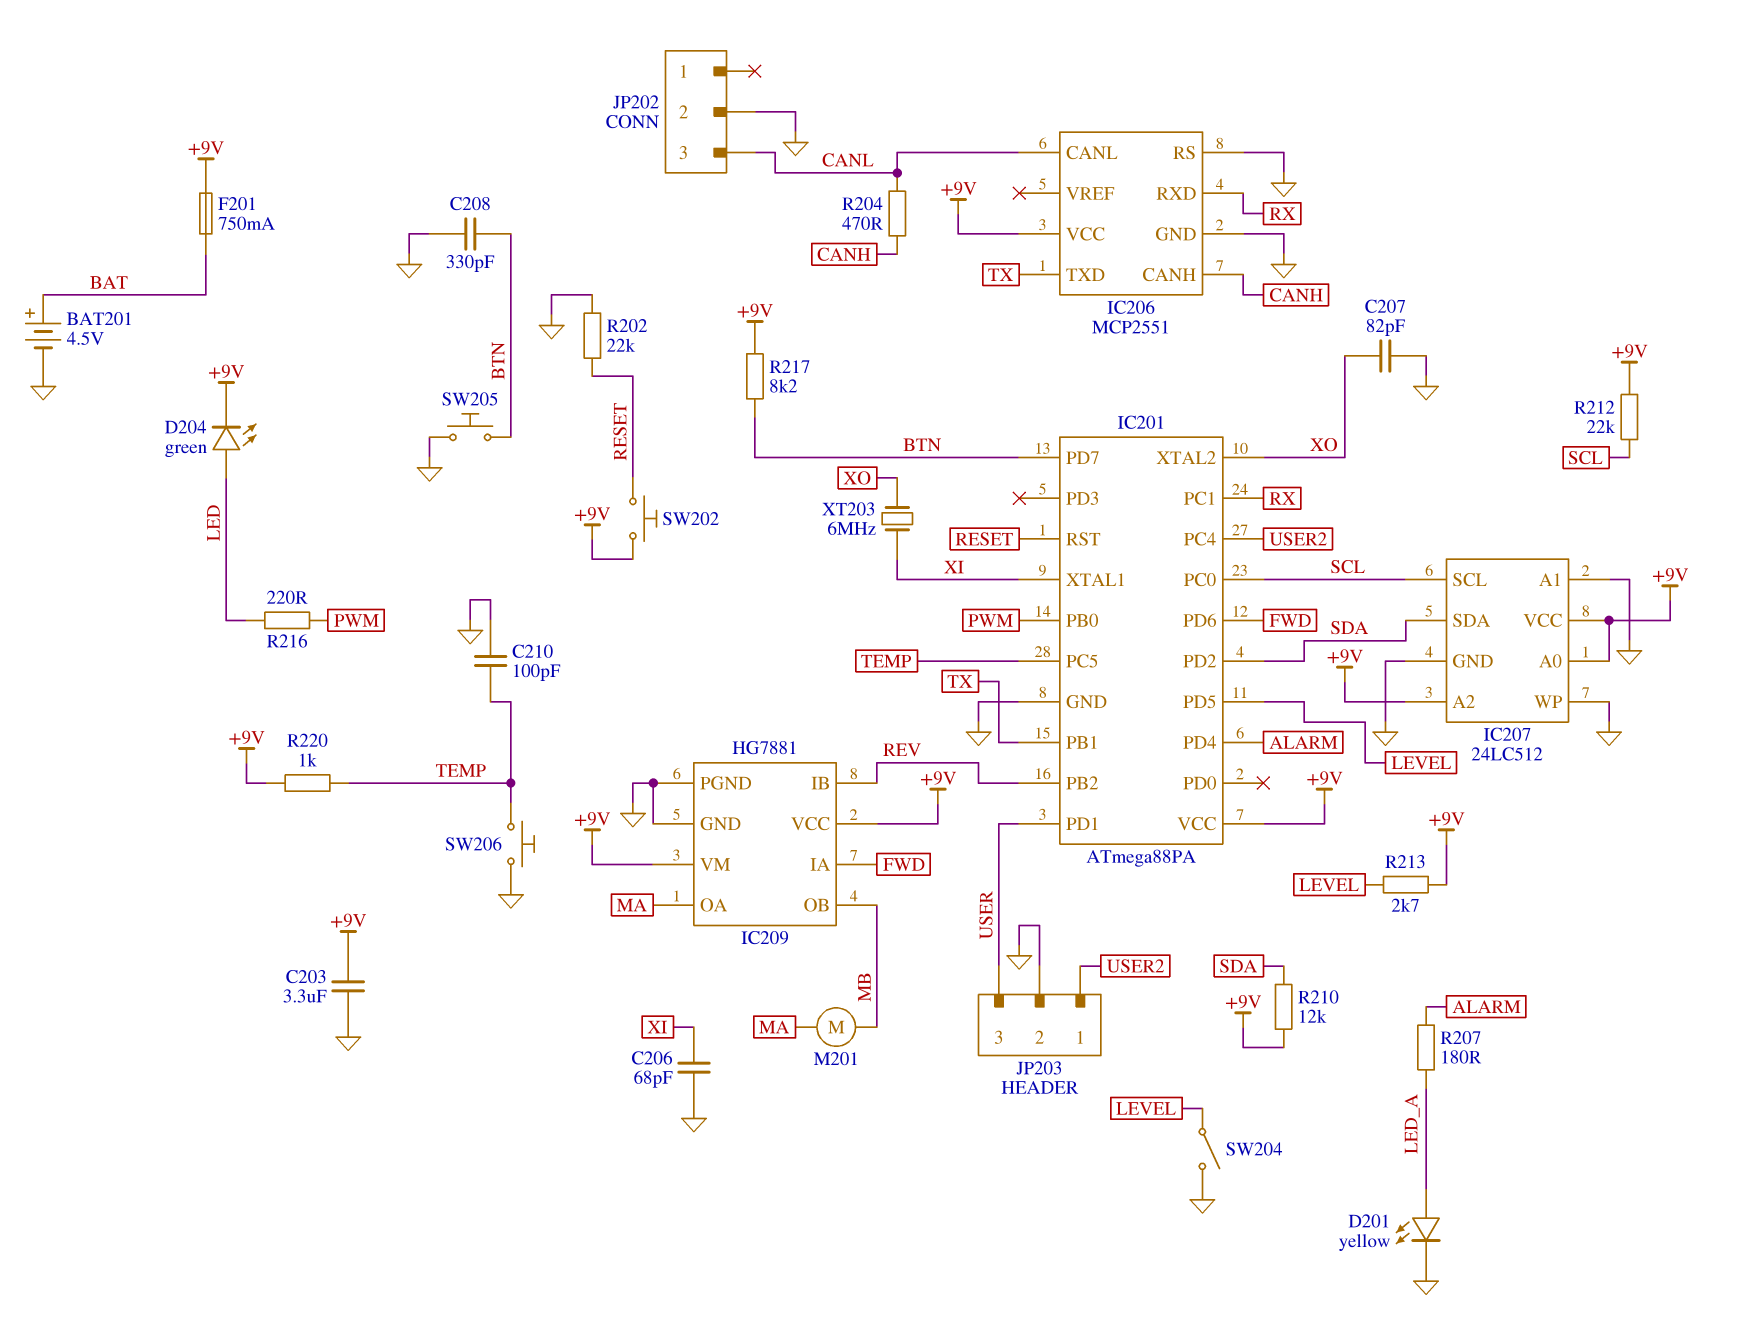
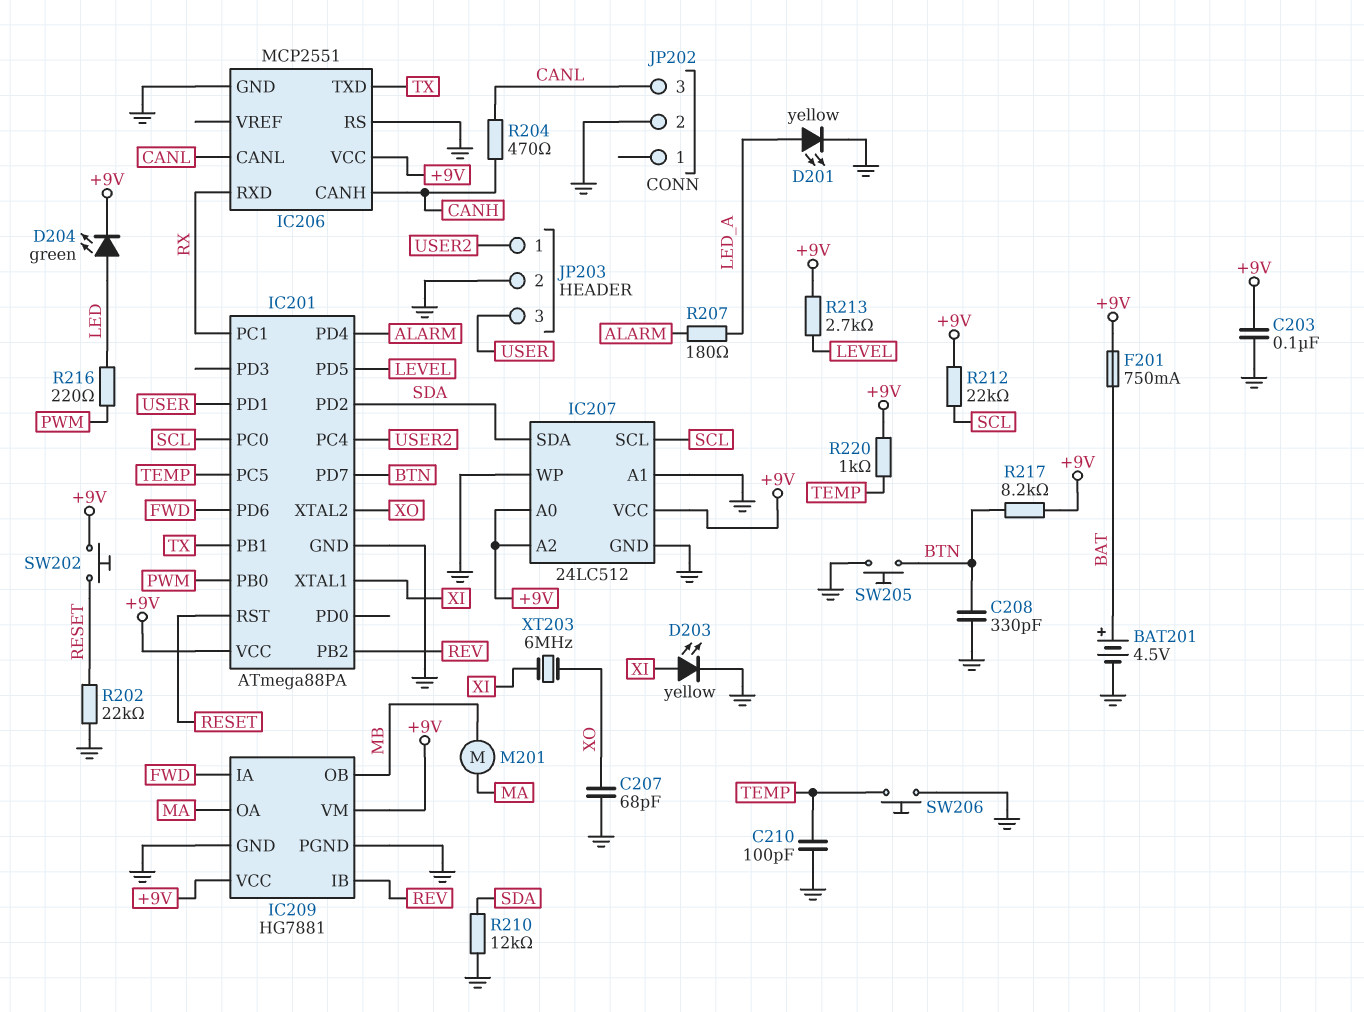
C203: 3.3uF (+9V, GND) -> 100nF (+9V, GND)
C206: 68pF (GND, XI) -> none
C207: 82pF (GND, XO) -> 68pF (GND, XO)
D203: none -> LED yellow (A XI, K GND)
R210: 12k (+9V, SDA) -> 12k (GND, SDA)
SW204: switch (GND, LEVEL) -> none

